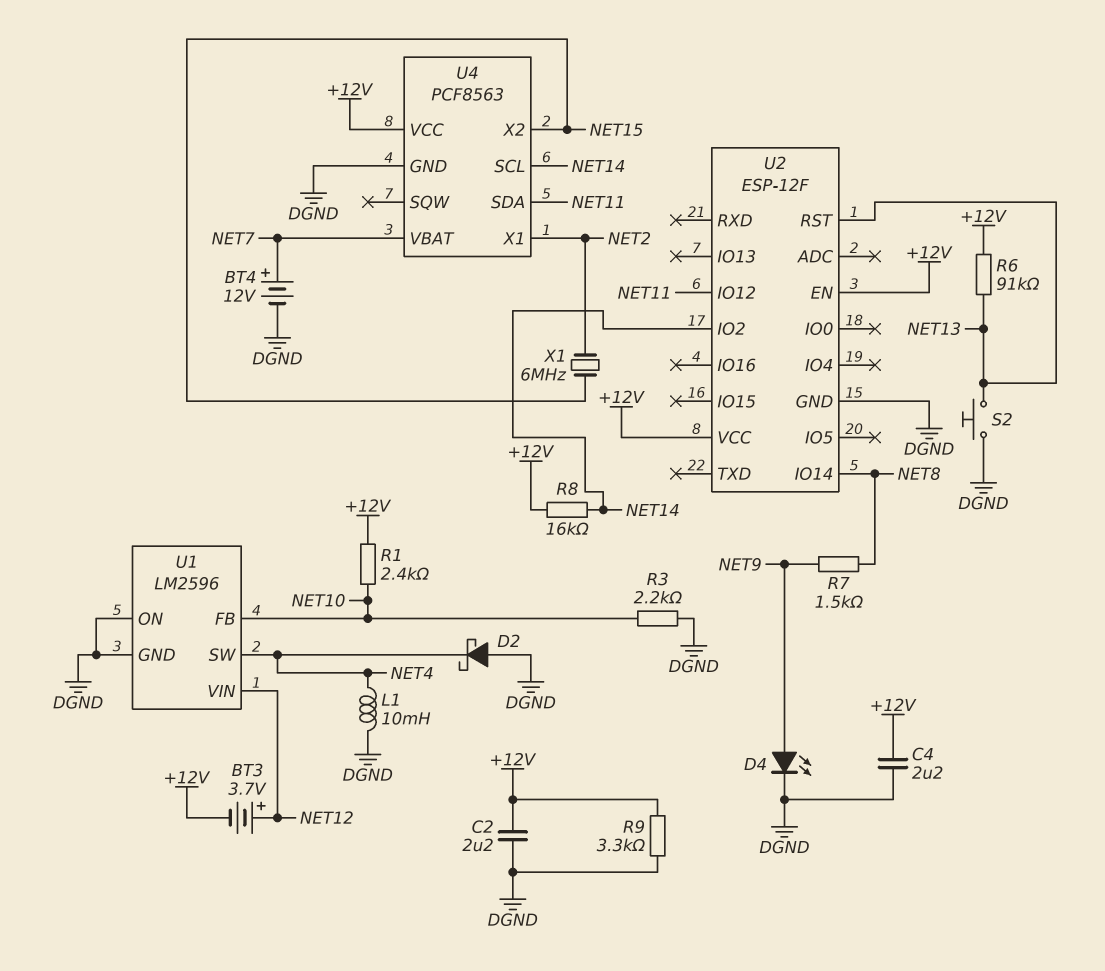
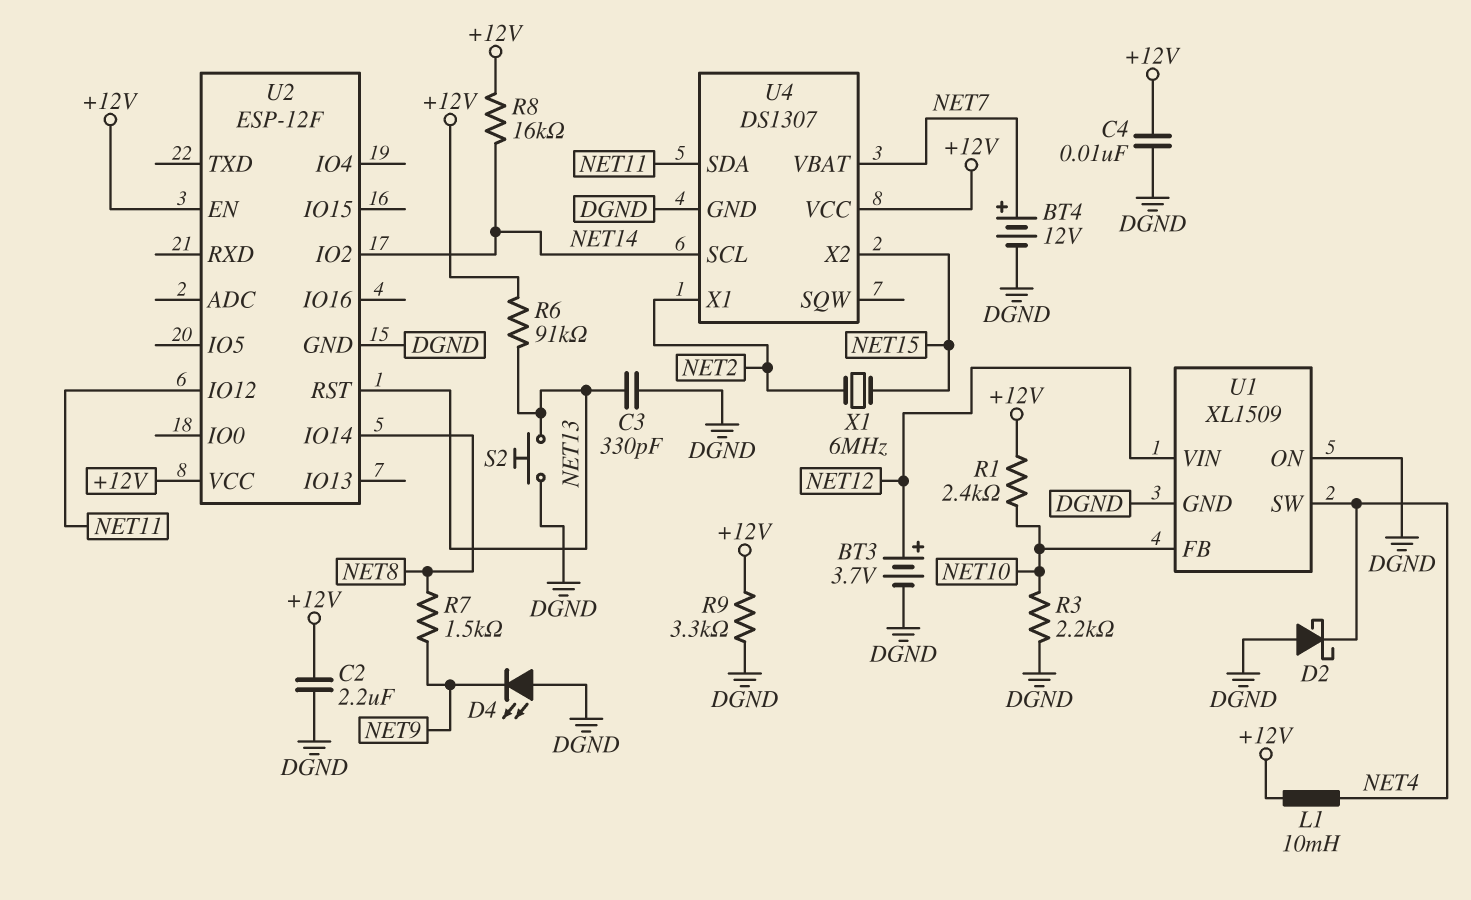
BT3: 3.7V (plus NET12, minus +12V) -> 3.7V (plus NET12, minus DGND)
C3: none -> 330pF (DGND, NET13)
C4: 2.2uF (+12V, DGND) -> 10nF (+12V, DGND)
D4: LED (A NET9, K DGND) -> LED (A DGND, K NET9)
L1: 10mH (DGND, NET4) -> 10mH (+12V, NET4)
U1: LM2596 -> XL1509
U4: PCF8563 -> DS1307

